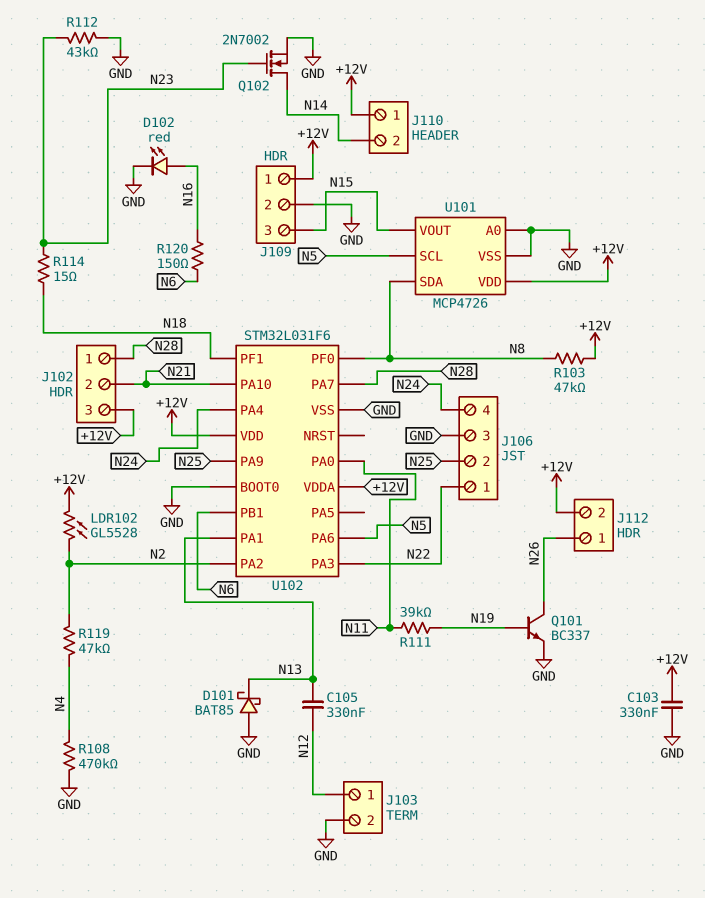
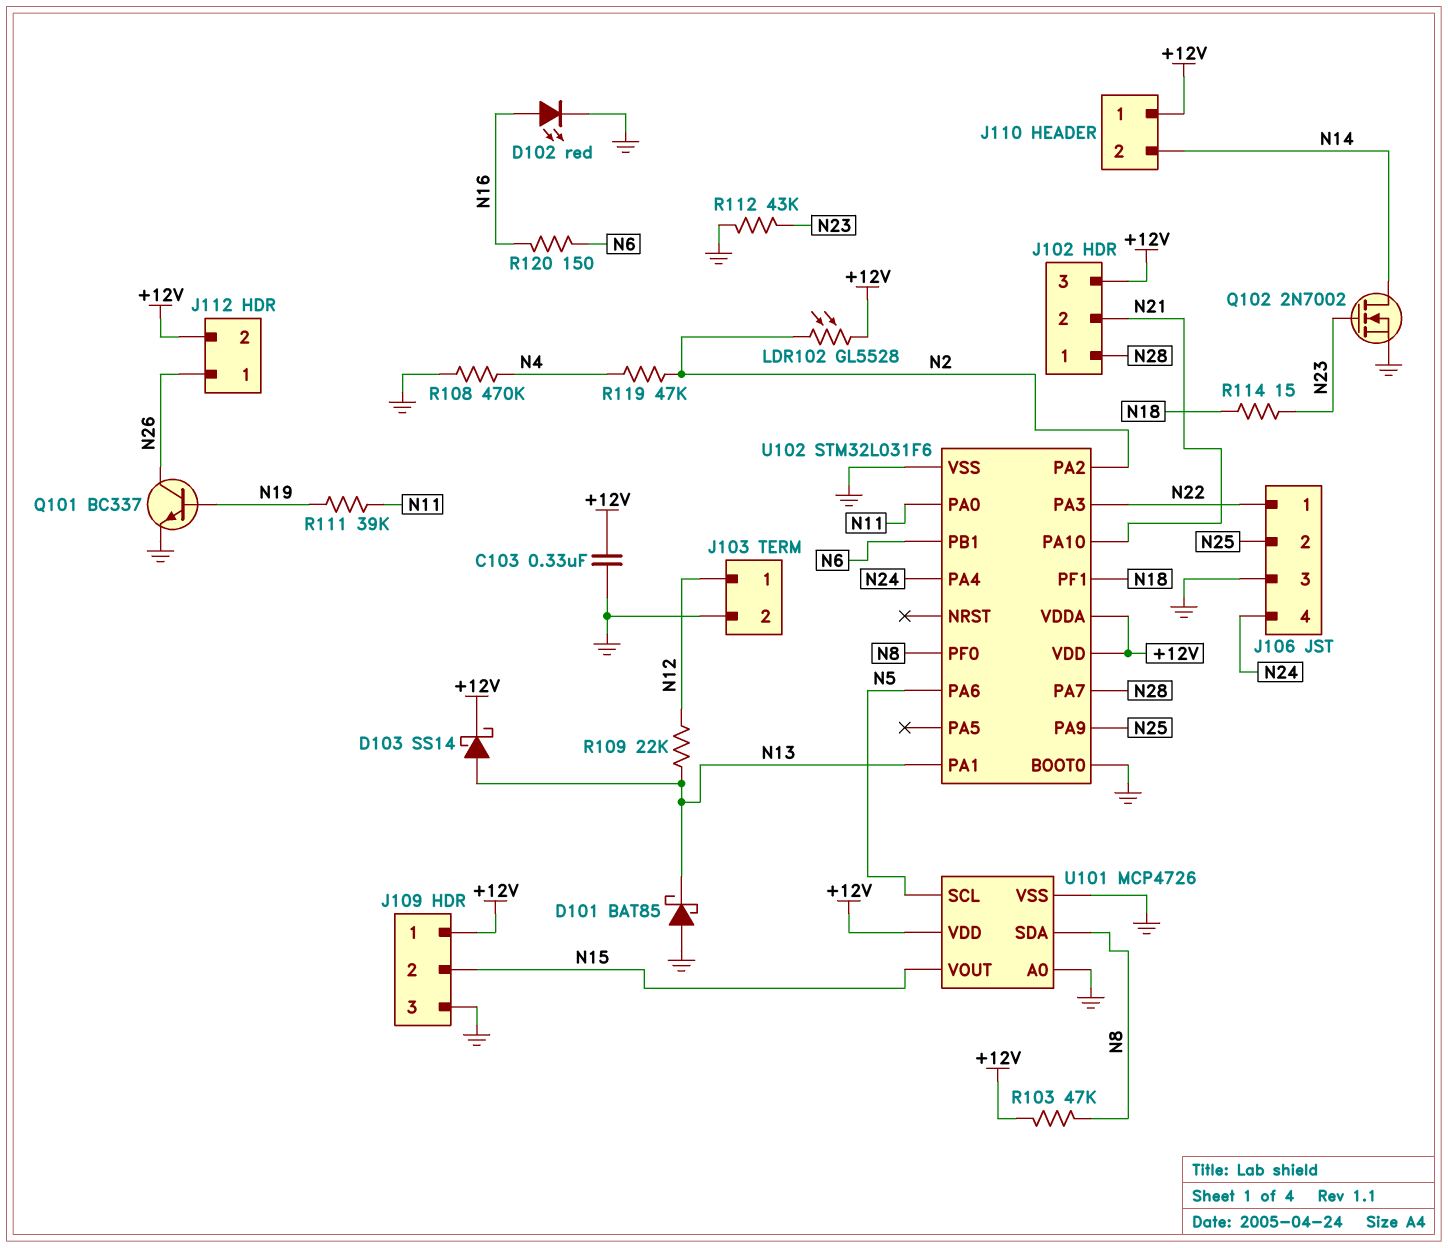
C105: 330nF (N12, N13) -> none
D103: none -> schottky SS14 (A N13, K +12V)
J109 pin 2: GND -> N15
J109 pin 3: N15 -> GND
R109: none -> 22k (N12, N13)

